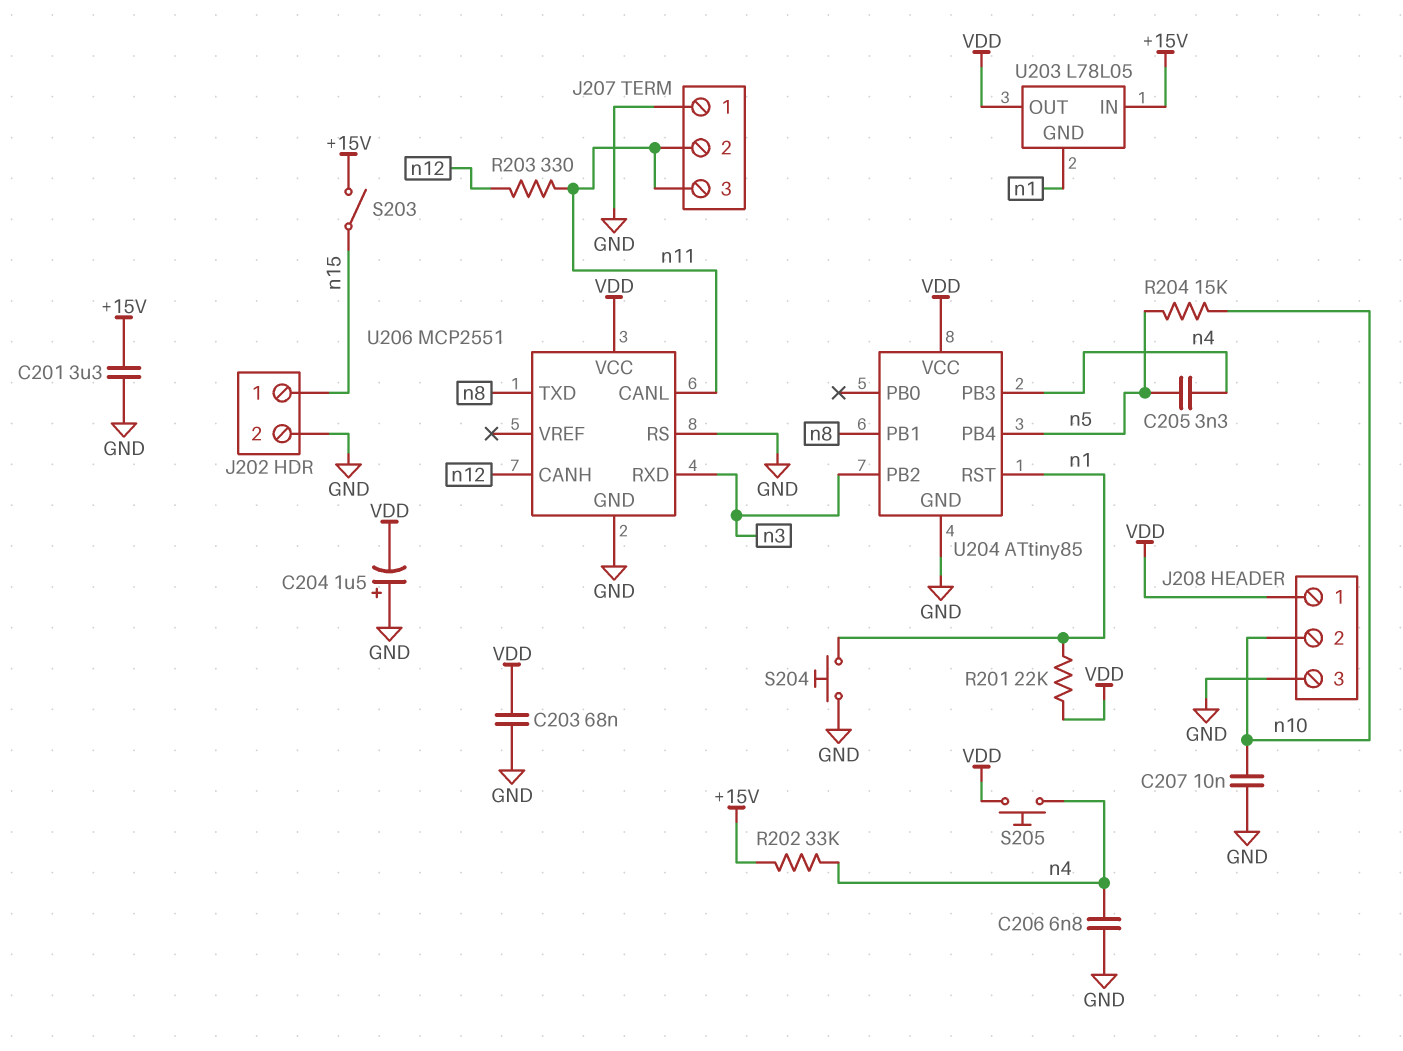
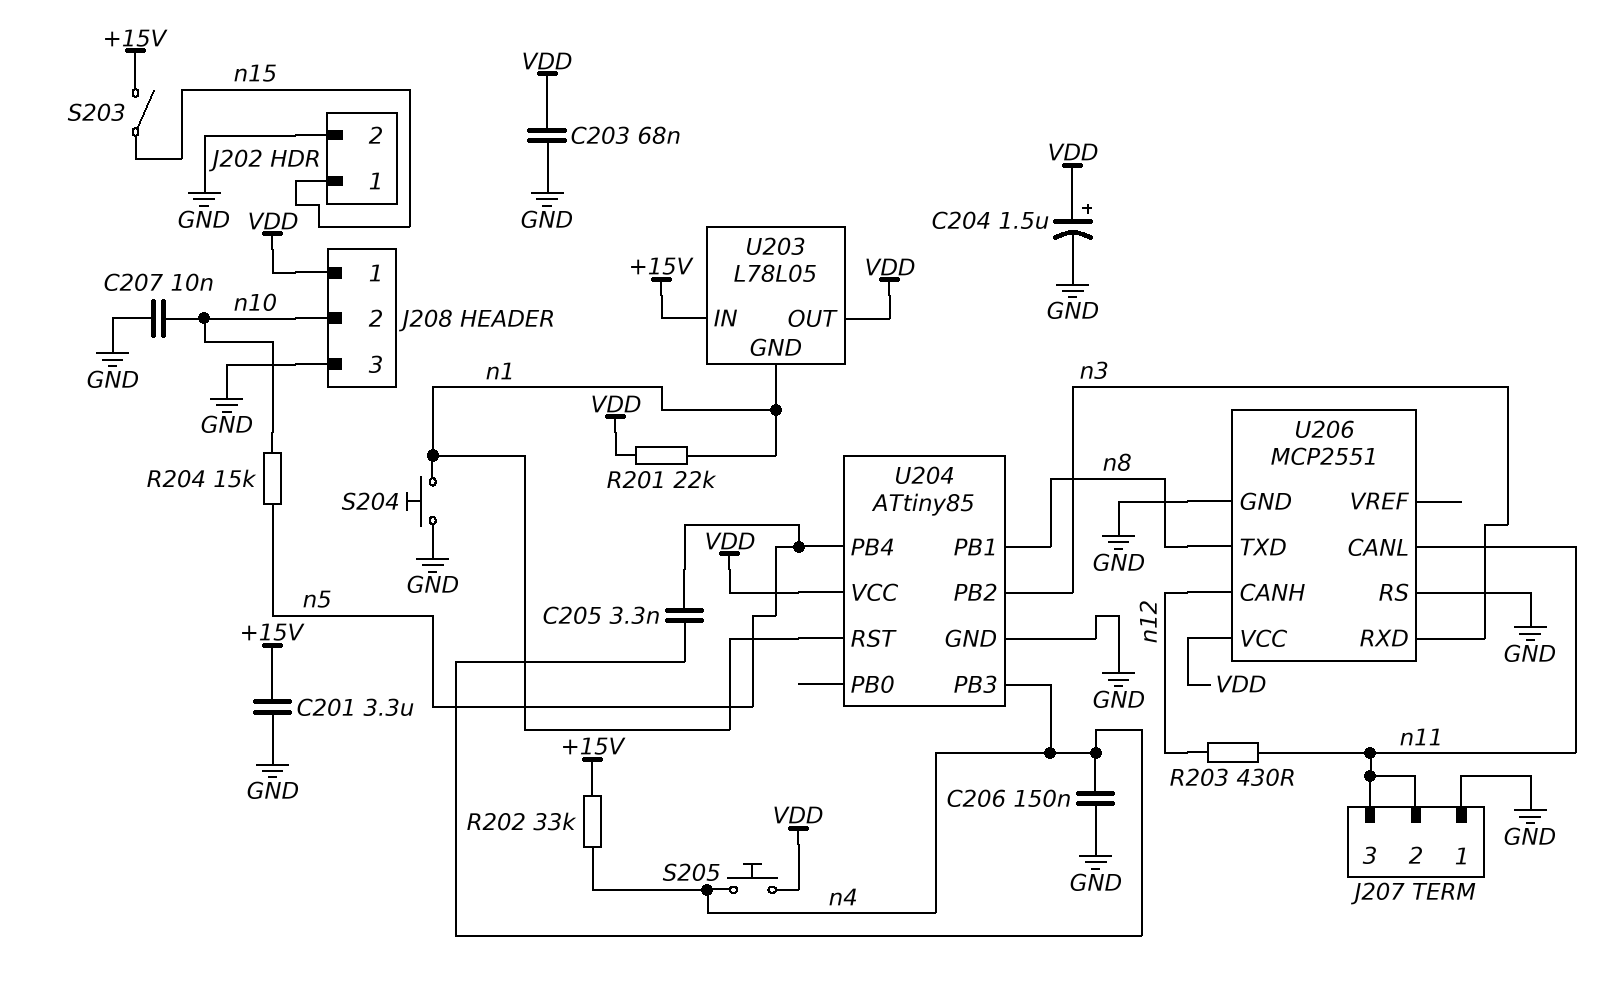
C204: 1.5uF (plus GND, minus VDD) -> 1.5uF (plus VDD, minus GND)
C206: 6.8nF (GND, n4) -> 150nF (GND, n4)
R203: 330 (n11, n12) -> 430 (n11, n12)

